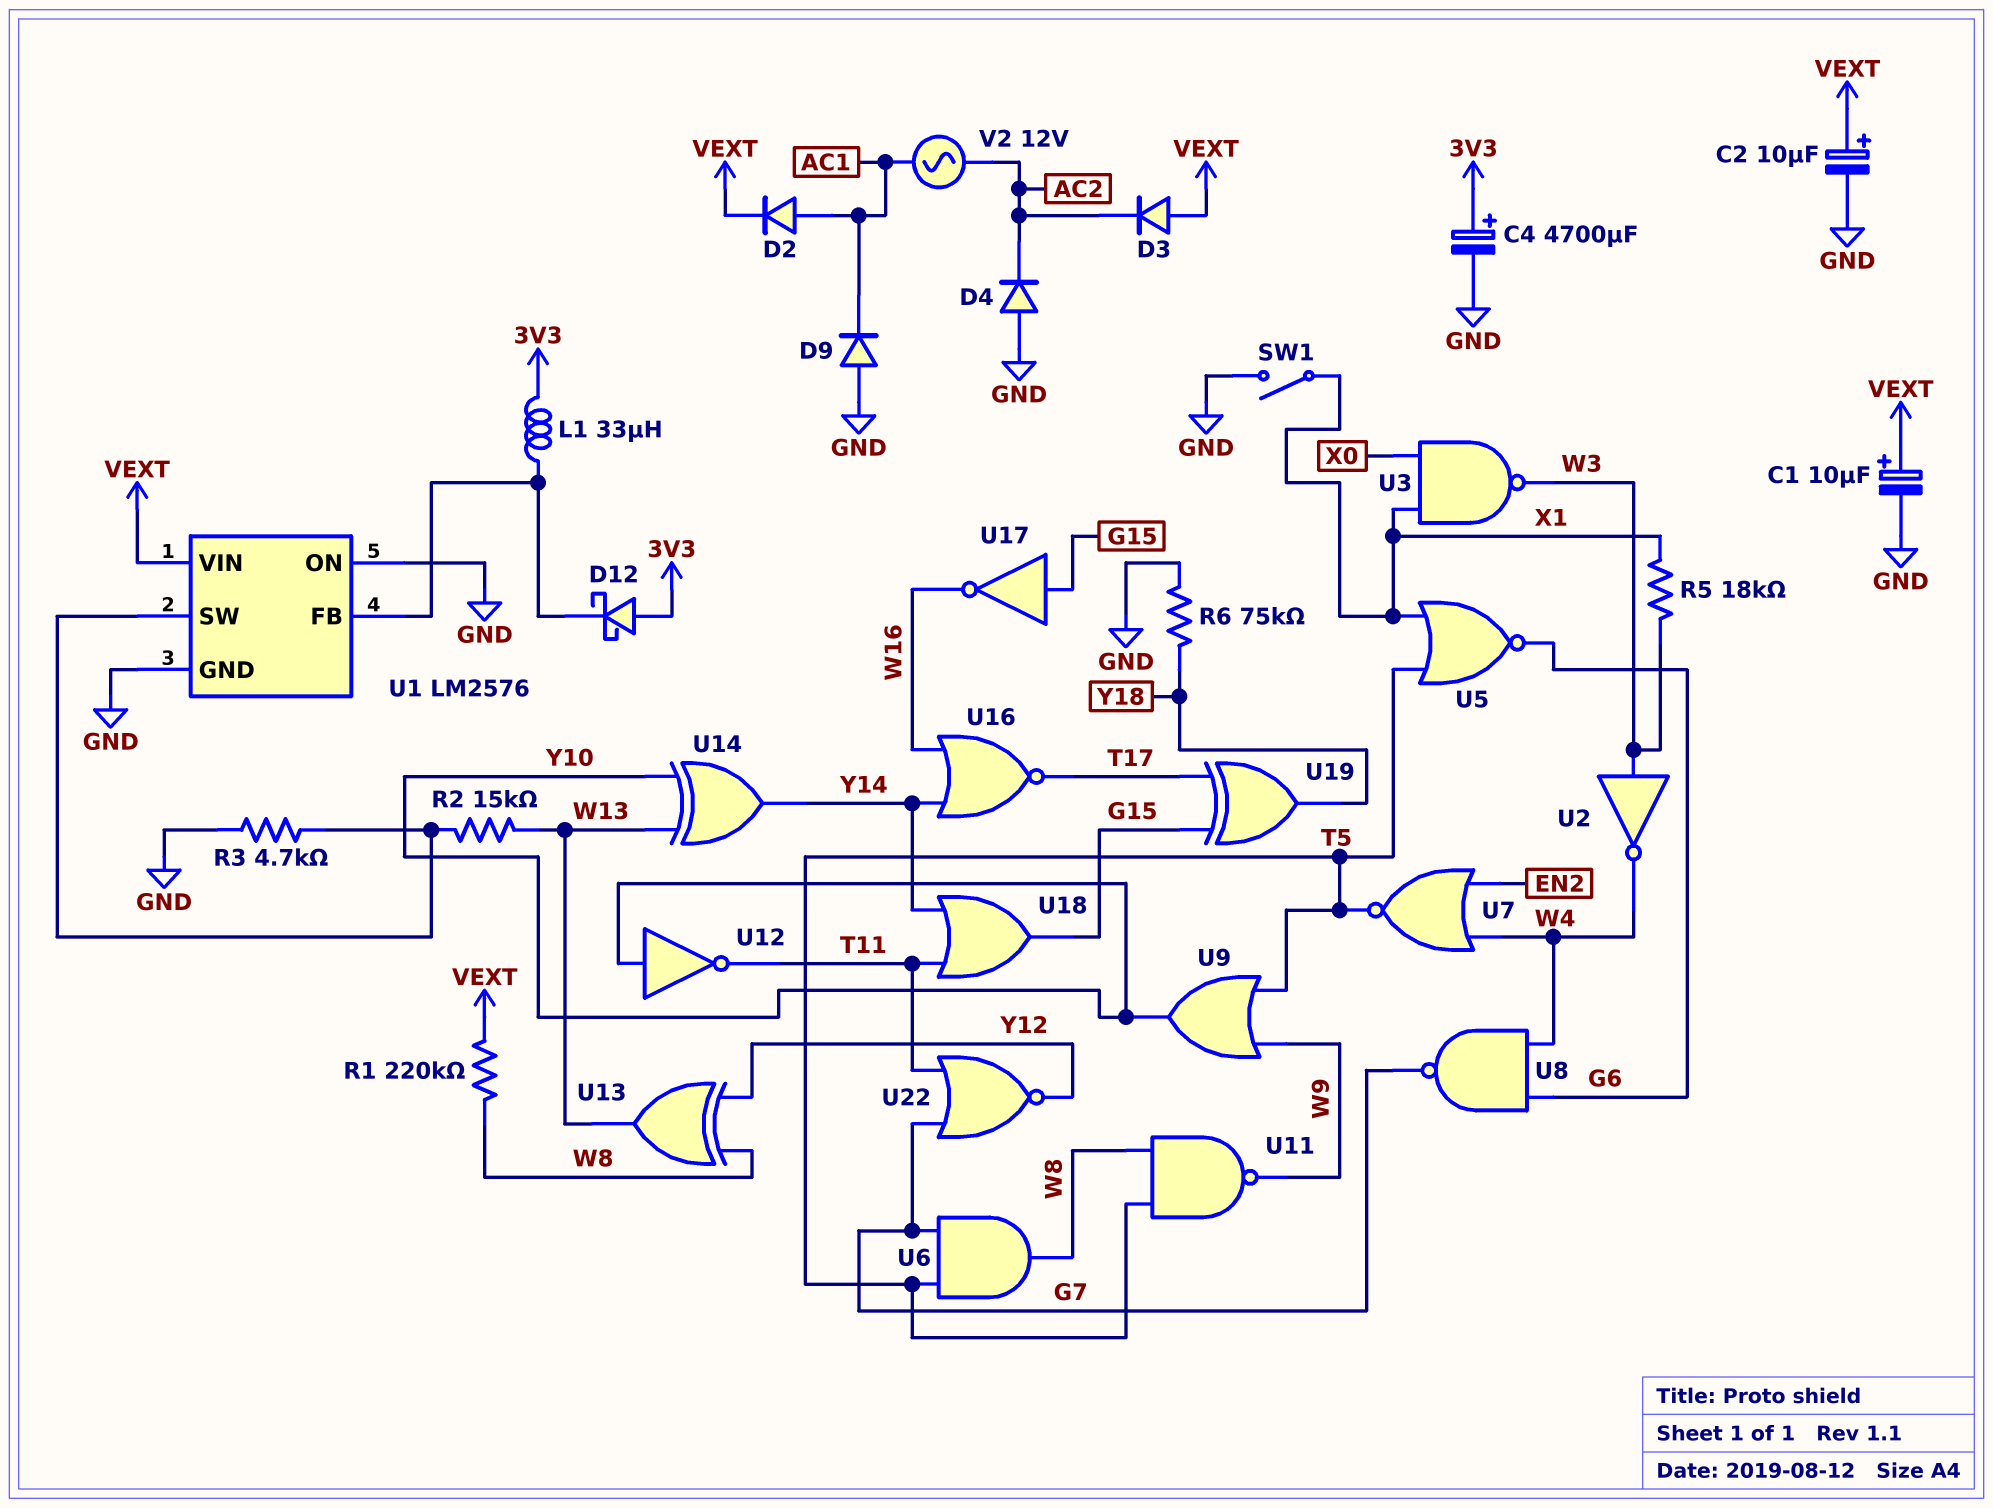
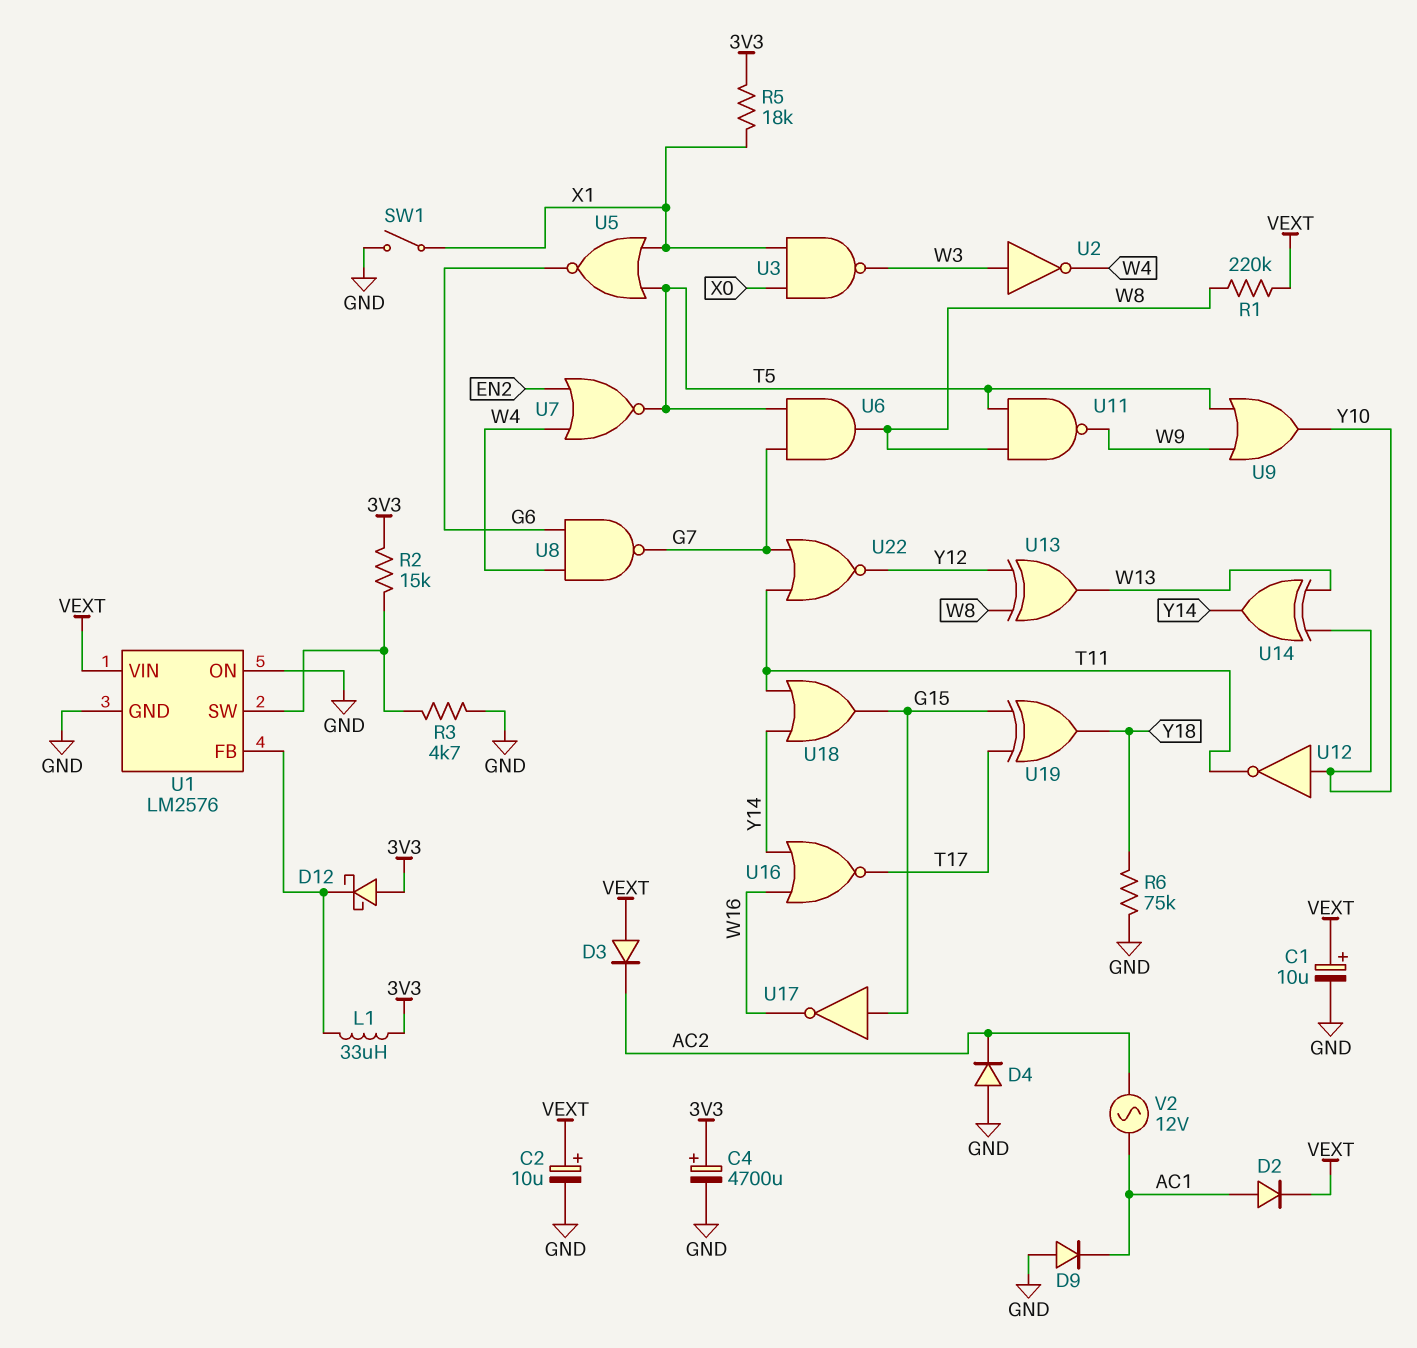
R2: 15k (U1/SW, W13) -> 15k (3V3, U1/SW)
R5: 18k (W3, X1) -> 18k (3V3, X1)

